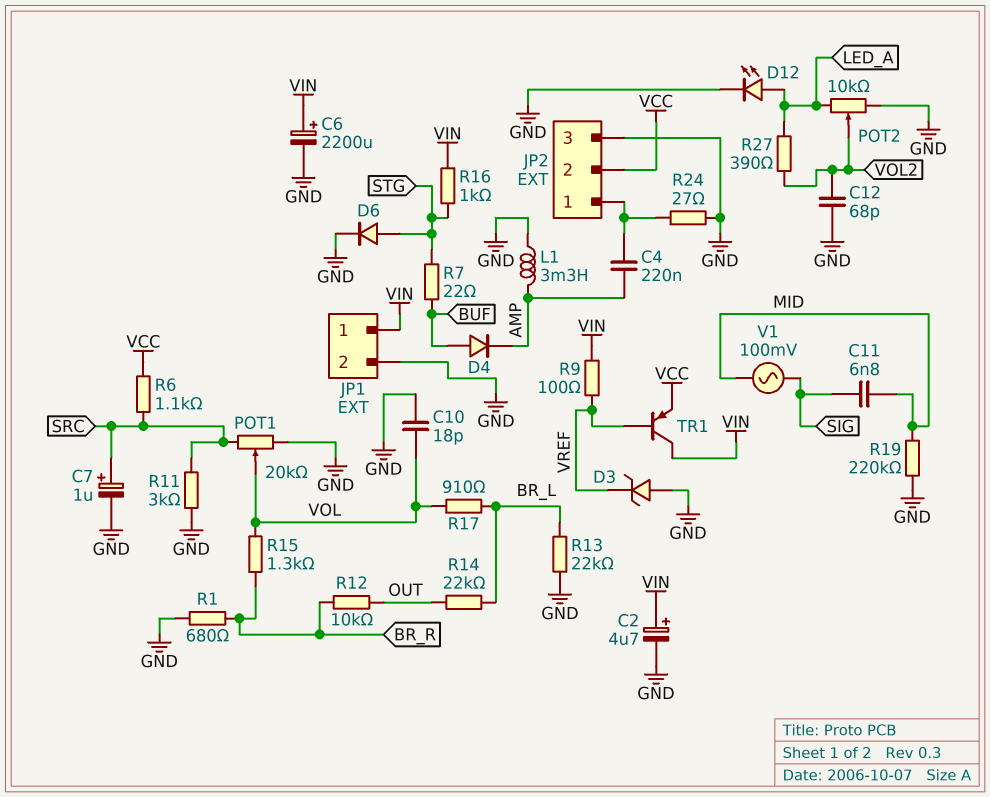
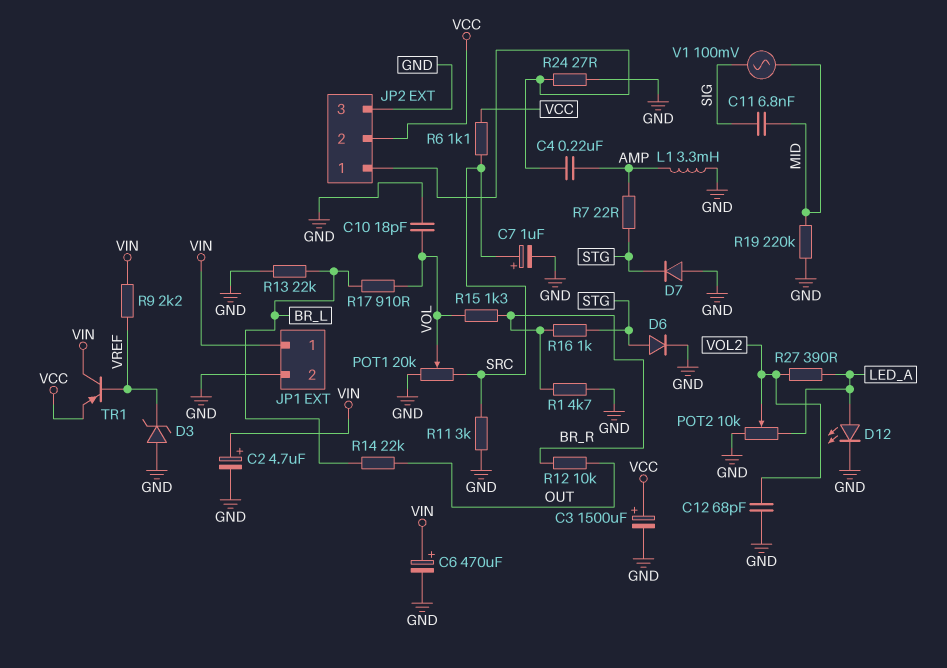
C3: none -> 1500uF (plus VCC, minus GND)
C6: 2200uF (plus VIN, minus GND) -> 470uF (plus VIN, minus GND)
D4: diode (A BUF, K AMP) -> none
D7: none -> diode (A GND, K STG)
R1: 680 (BR_R, GND) -> 4.7k (BR_R, GND)
R7: 22 (BUF, STG) -> 22 (AMP, STG)
R9: 100 (VIN, VREF) -> 2.2k (VIN, VREF)
R16: 1k (STG, VIN) -> 1k (BR_R, STG)

